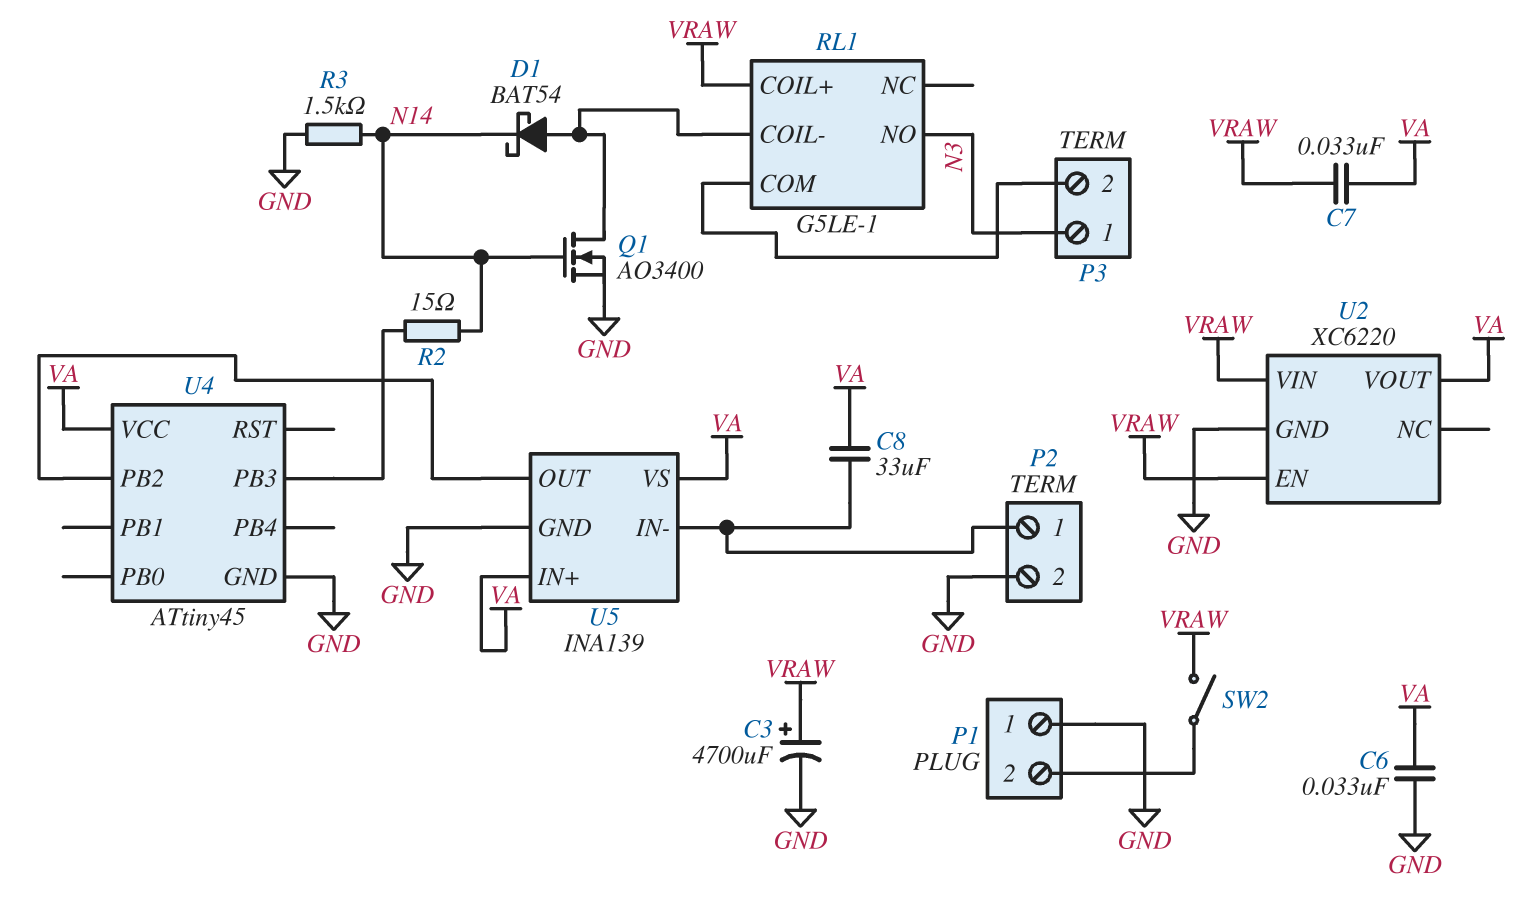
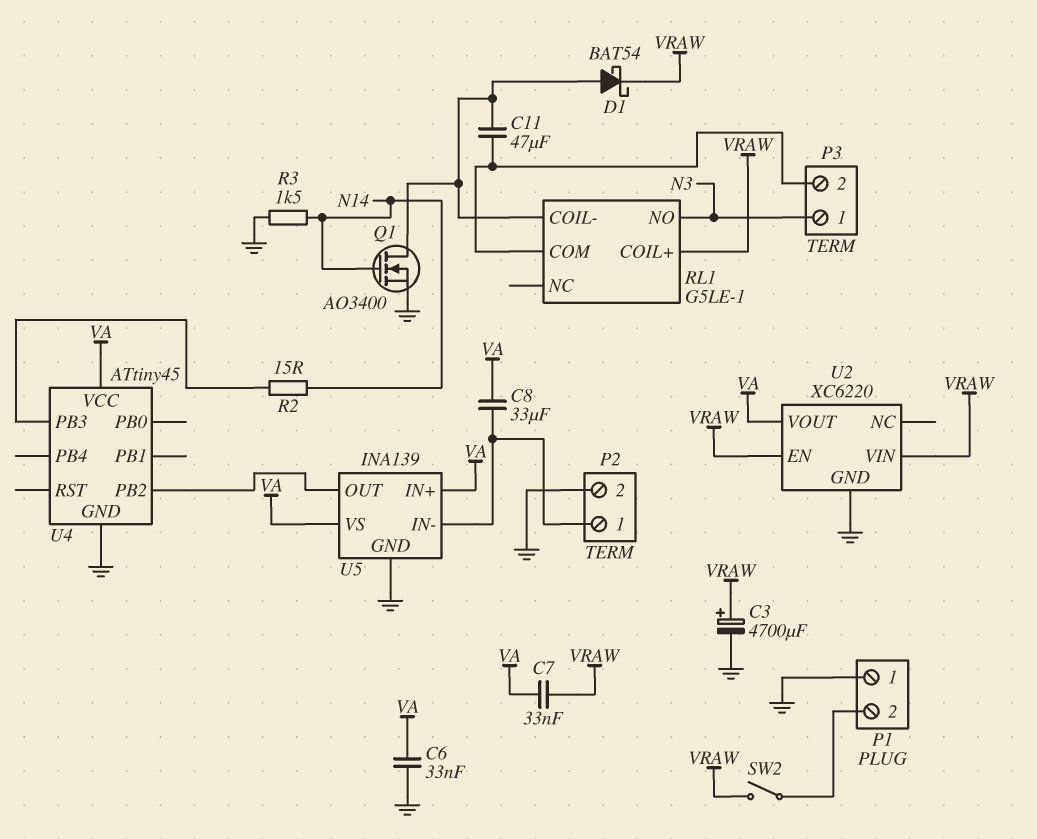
C11: none -> 47uF (P3/2, RL1/COIL-)
D1: schottky BAT54 (A RL1/COIL-, K N14) -> schottky BAT54 (A RL1/COIL-, K VRAW)

